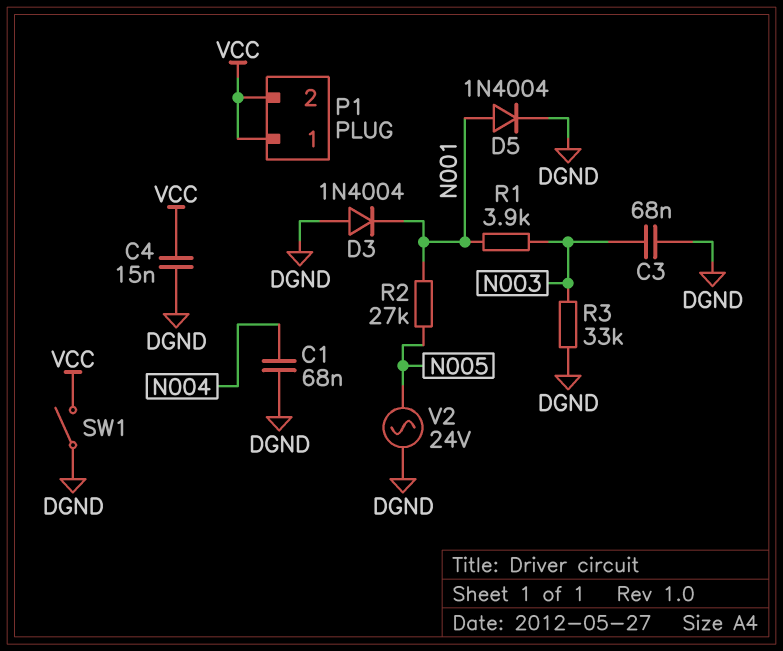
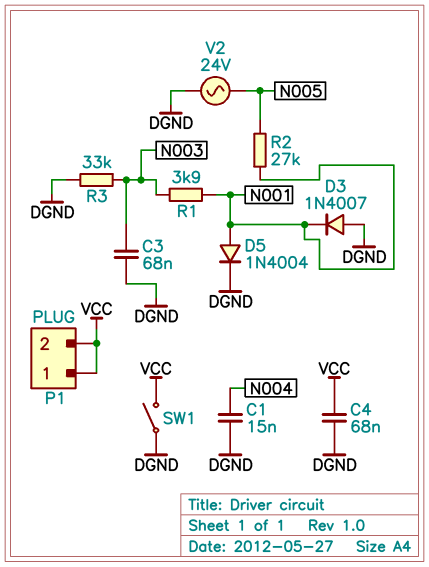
C1: 68nF (DGND, N004) -> 15nF (DGND, N004)
C4: 15nF (DGND, VCC) -> 68nF (DGND, VCC)
D3: diode 1N4004 (A DGND, K N001) -> diode 1N4007 (A DGND, K N001)

